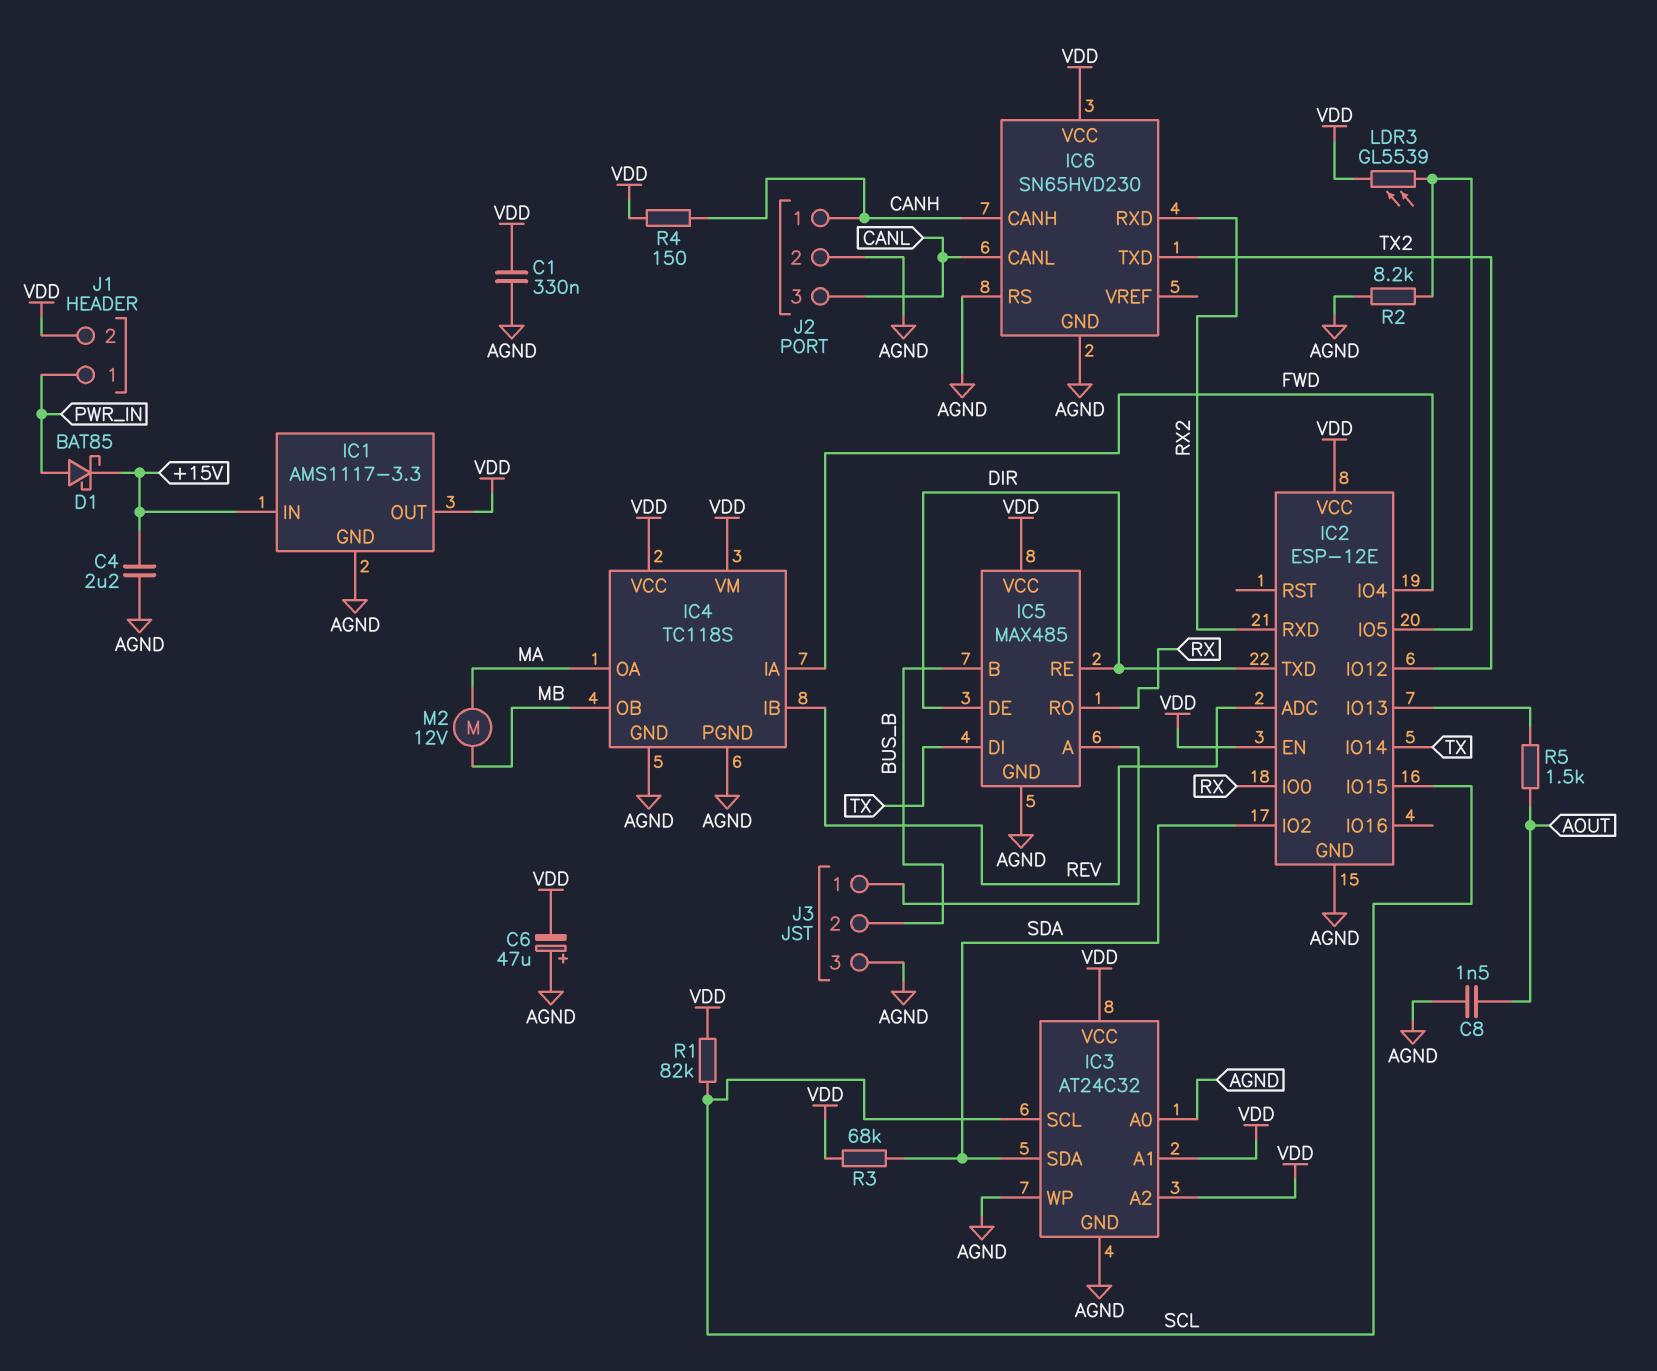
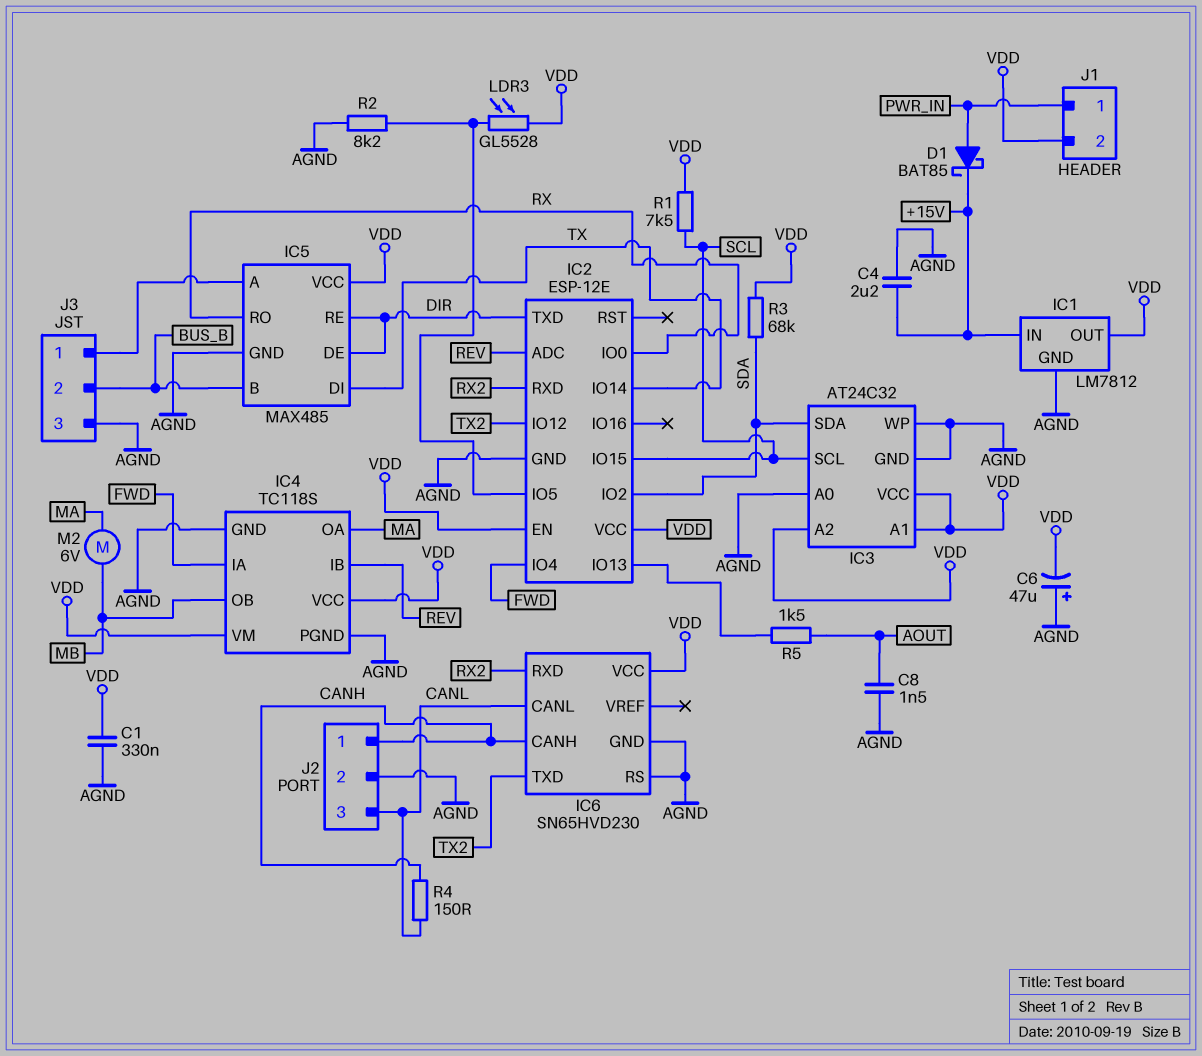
IC1: AMS1117-3.3 -> LM7812
LDR3: GL5539 (IC2/IO5, VDD) -> GL5528 (IC2/IO5, VDD)
M2: motor 12V (MA, MB) -> motor 6V (MA, MB)
R1: 82k (SCL, VDD) -> 7.5k (SCL, VDD)
R4: 150 (CANH, VDD) -> 150 (CANH, CANL)

